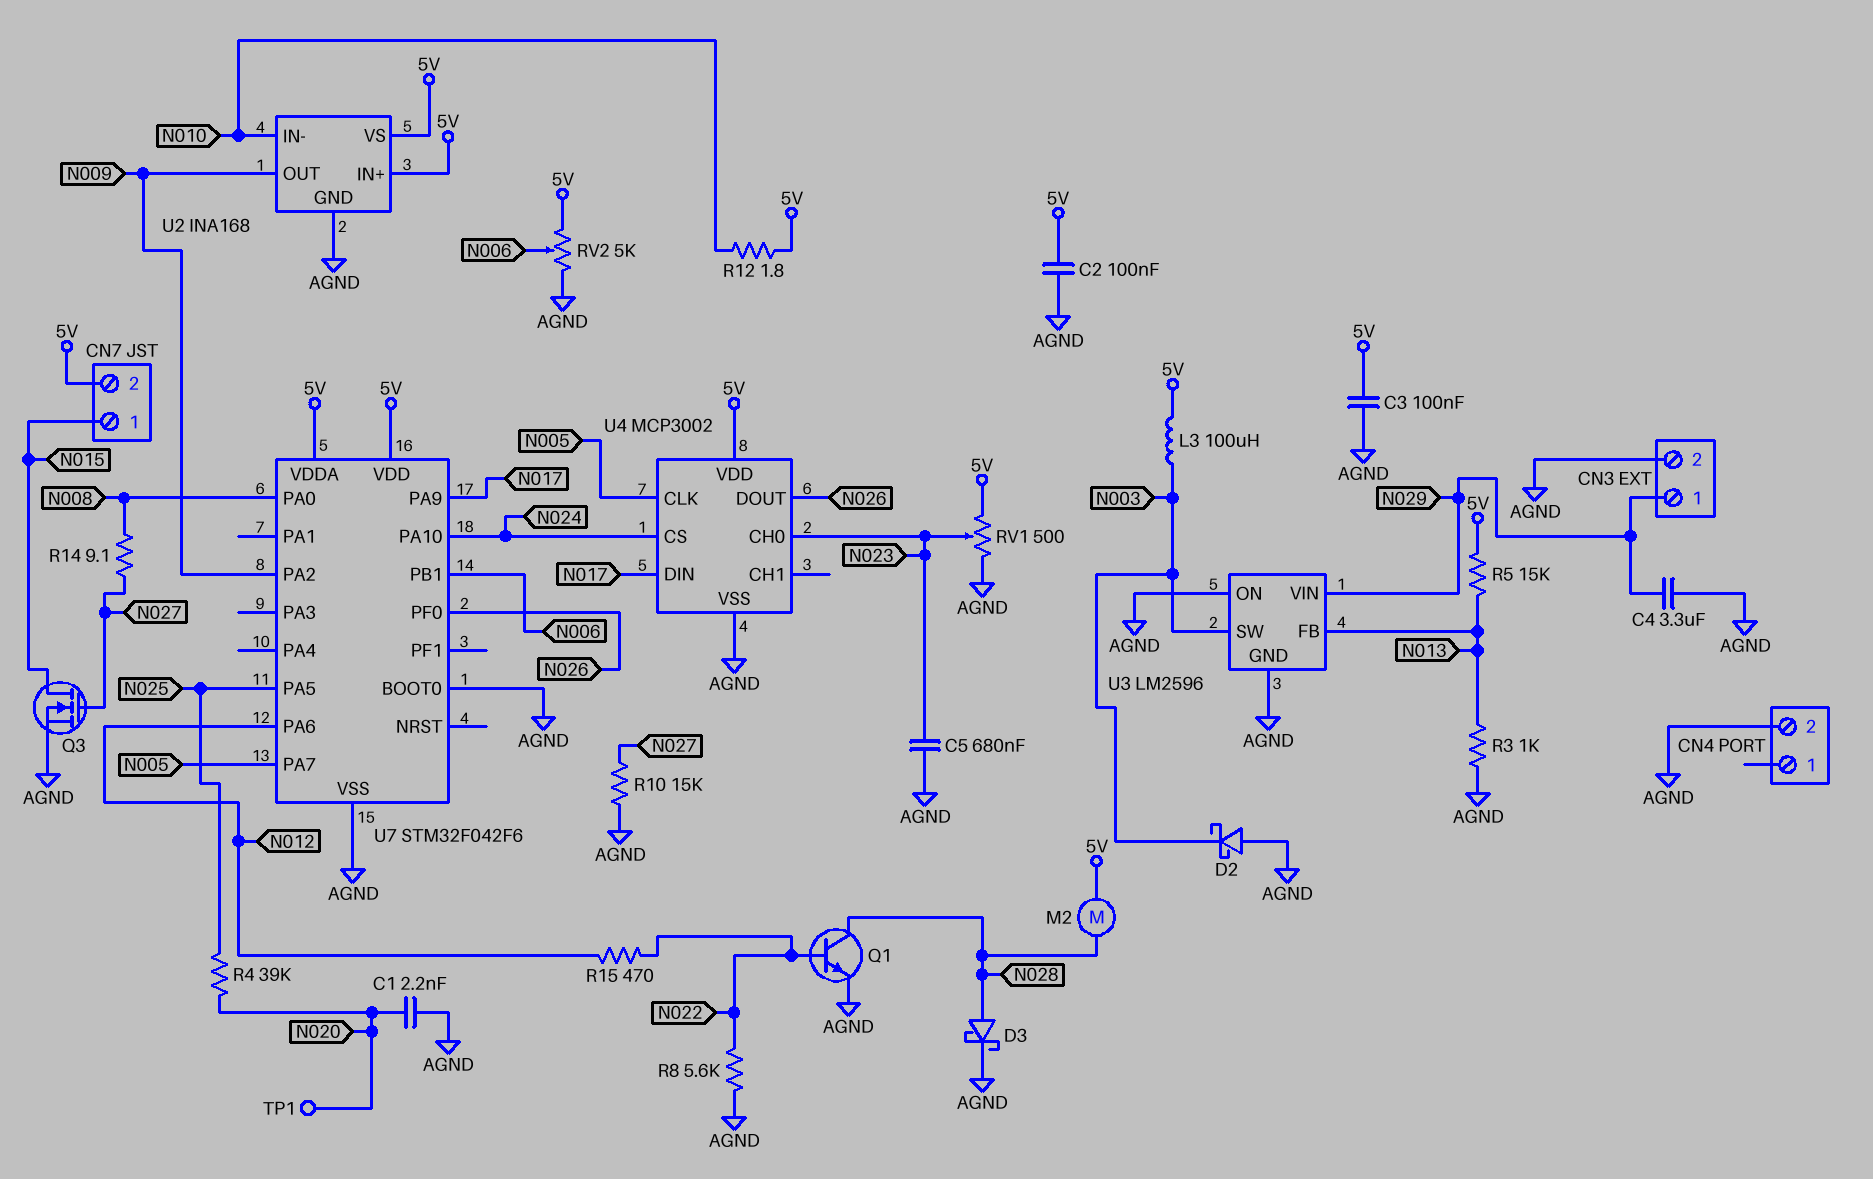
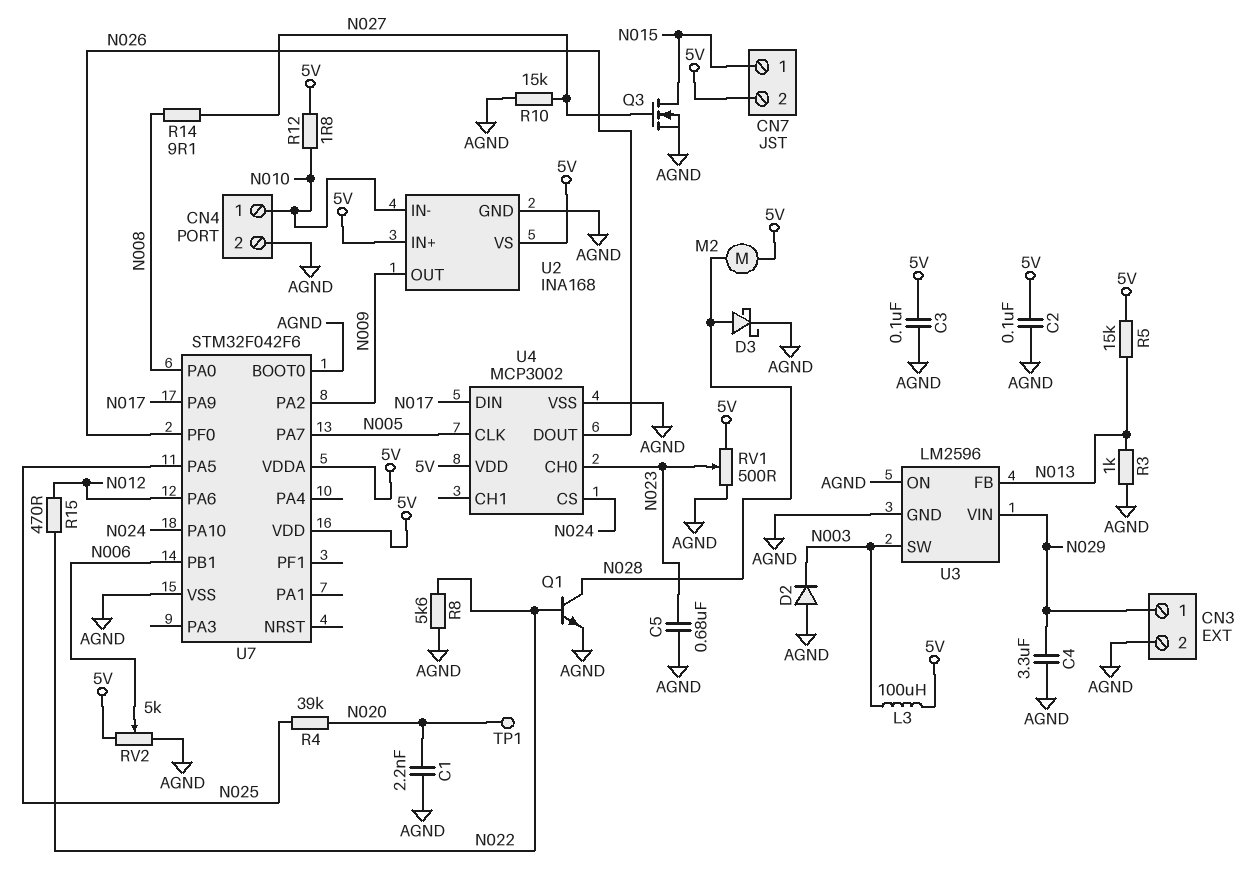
CN4 pin 1: none -> N010
D2: schottky (A AGND, K N003) -> diode (A AGND, K N003)

